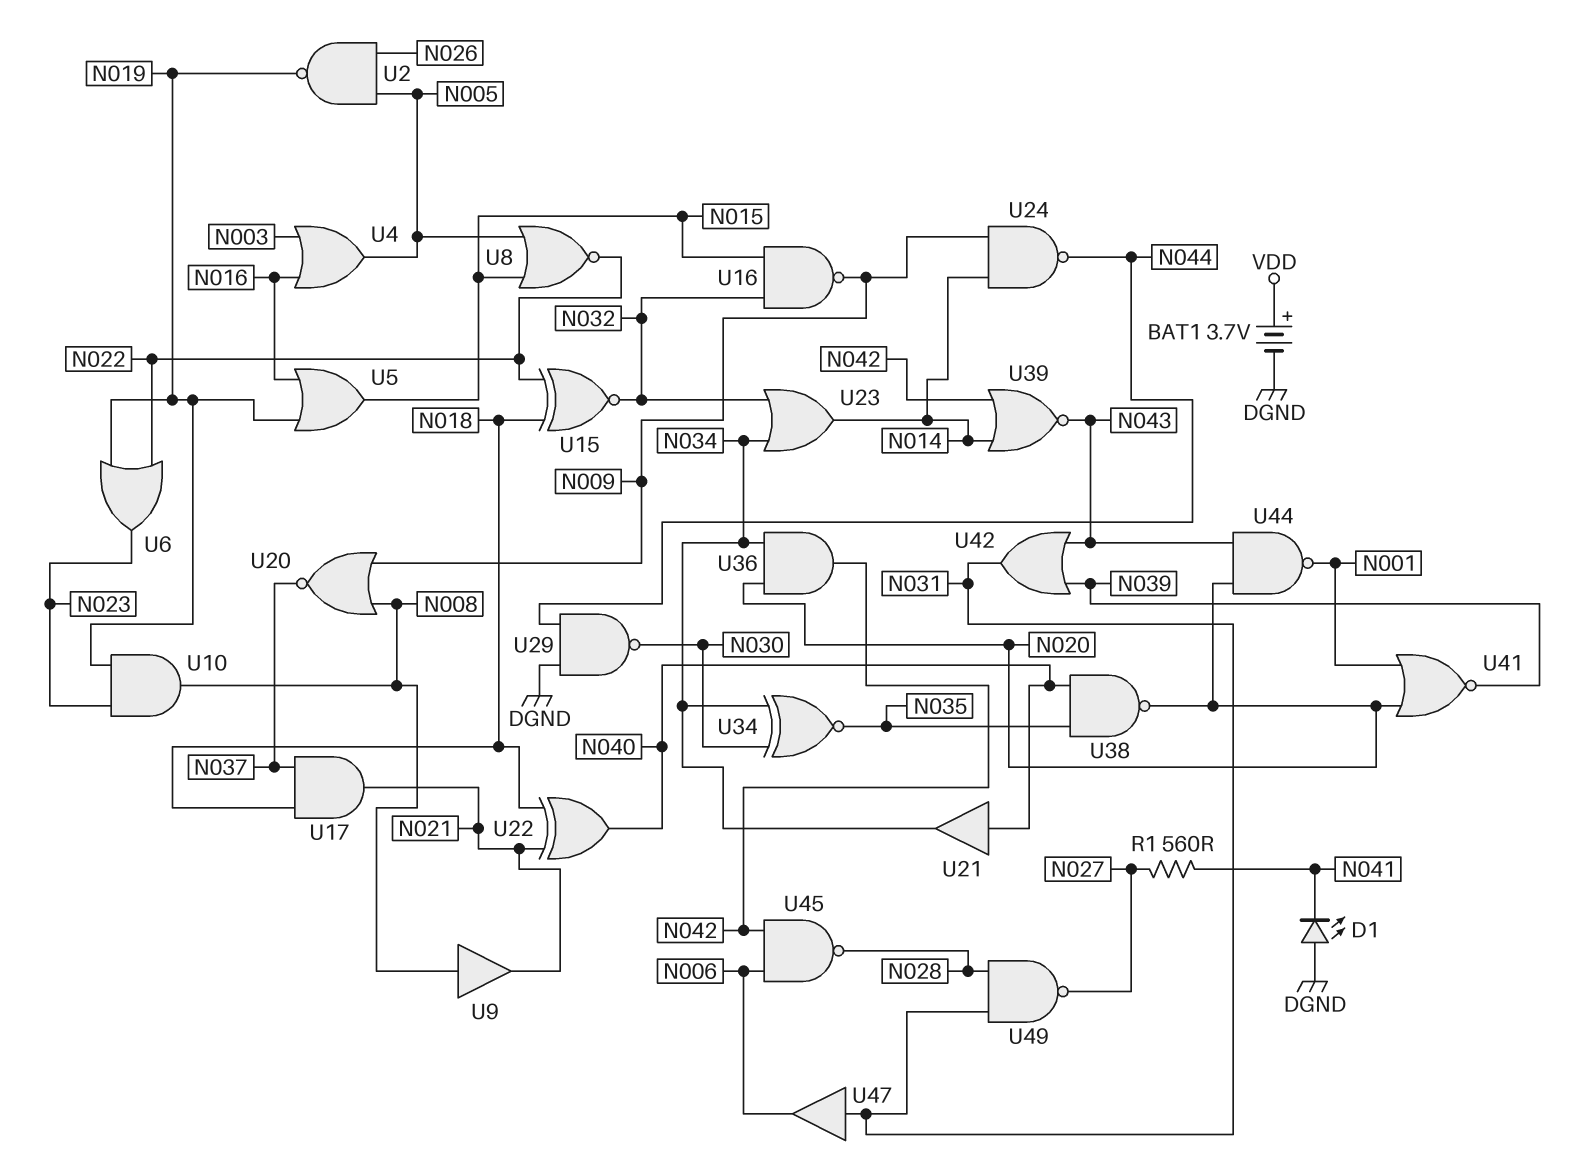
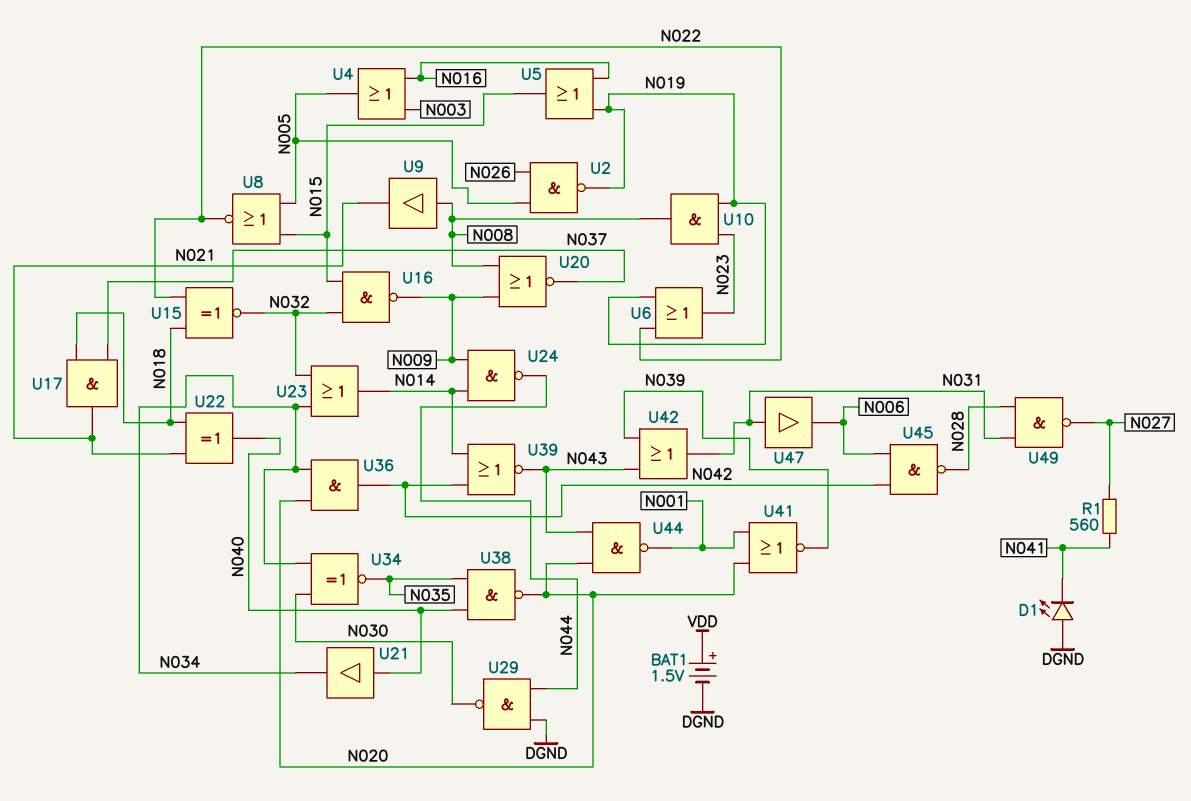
BAT1: 3.7V (plus VDD, minus DGND) -> 1.5V (plus VDD, minus DGND)

